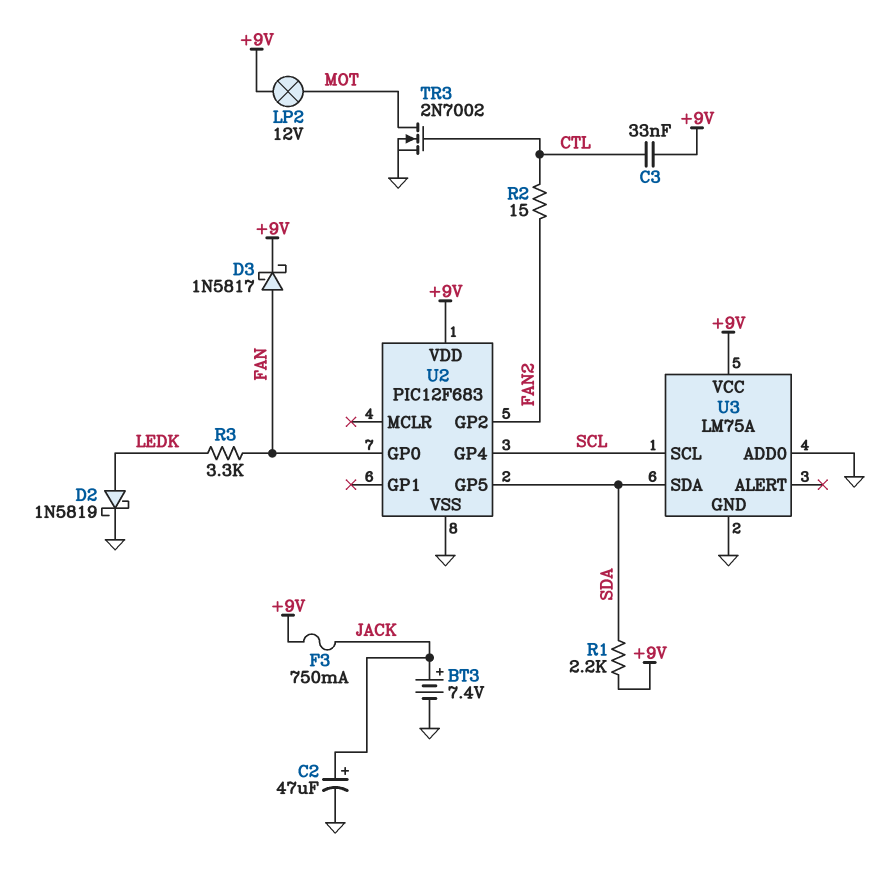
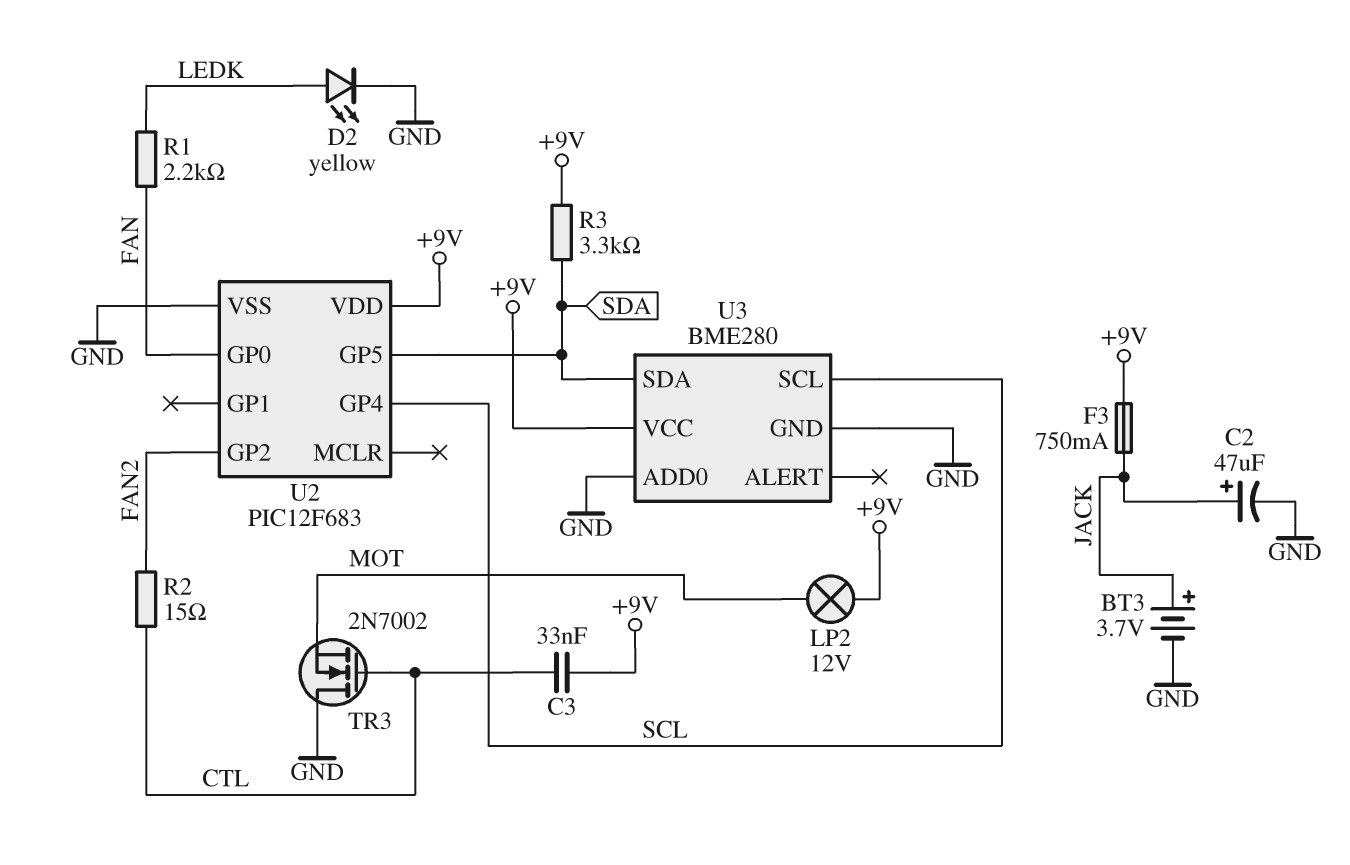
BT3: 7.4V (plus JACK, minus GND) -> 3.7V (plus JACK, minus GND)
D2: schottky 1N5819 (A LEDK, K GND) -> LED yellow (A LEDK, K GND)
D3: schottky 1N5817 (A FAN, K +9V) -> none
R1: 2.2k (+9V, SDA) -> 2.2k (FAN, LEDK)
R3: 3.3k (FAN, LEDK) -> 3.3k (+9V, SDA)
TR3: NMOS 2N7002 (G CTL, D MOT, S GND) -> NMOS 2N7002 (G CTL, D GND, S MOT)
U3: LM75A -> BME280

